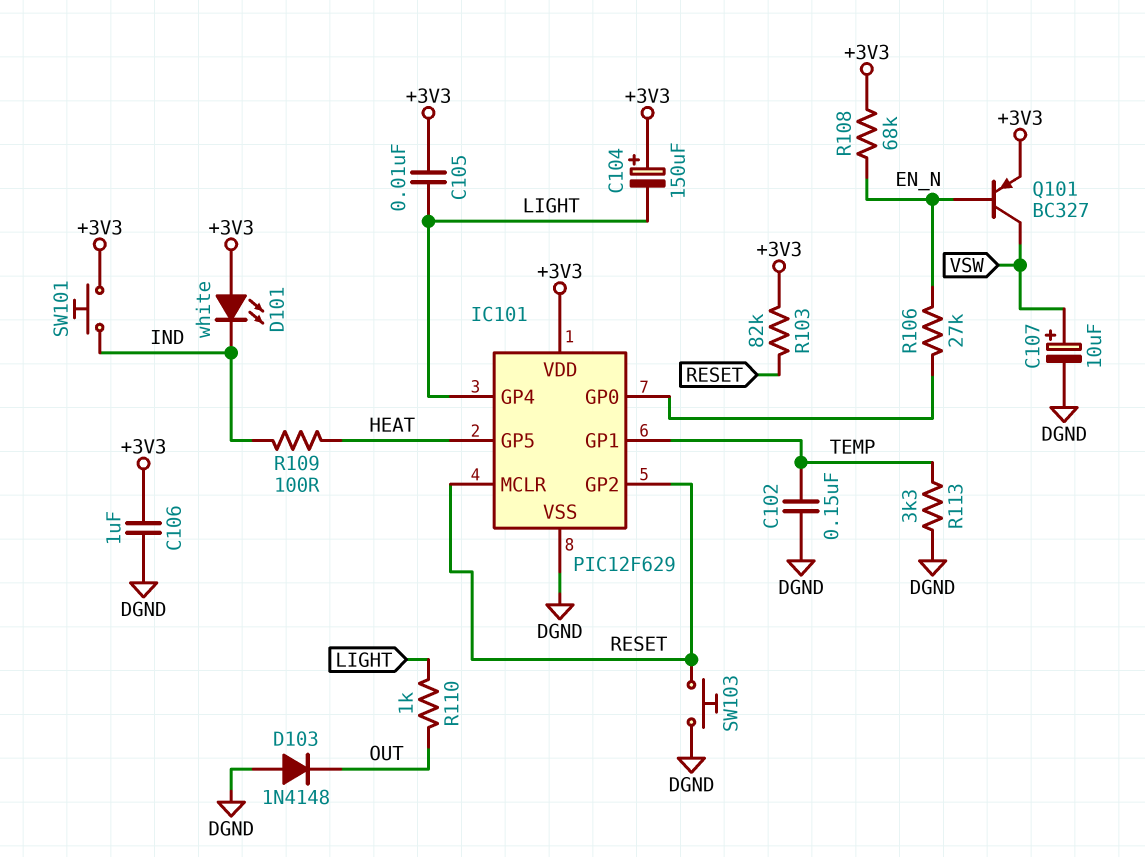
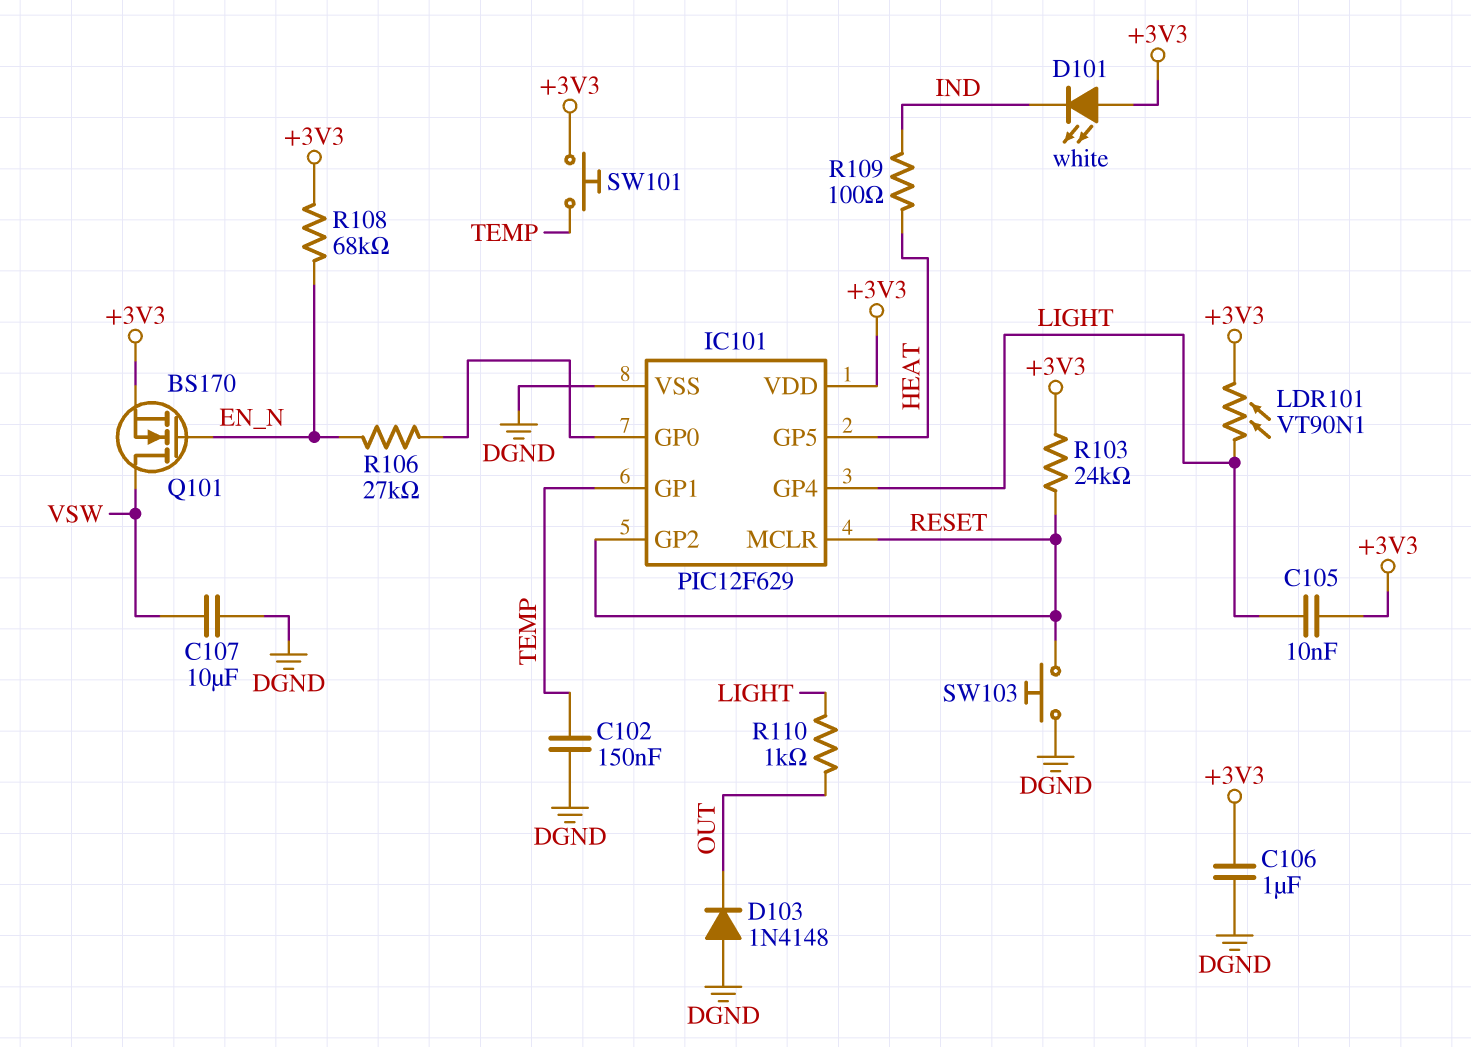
C104: 150uF (plus +3V3, minus LIGHT) -> none
C107: 10uF (plus VSW, minus DGND) -> 10uF (DGND, VSW)
LDR101: none -> VT90N1 (+3V3, LIGHT)
Q101: PNP BC327 (B EN_N, C VSW, E +3V3) -> NMOS BS170 (G EN_N, D VSW, S +3V3)
R103: 82k (+3V3, RESET) -> 24k (+3V3, RESET)
R113: 3.3k (DGND, TEMP) -> none
SW101: button (+3V3, IND) -> button (+3V3, TEMP)

